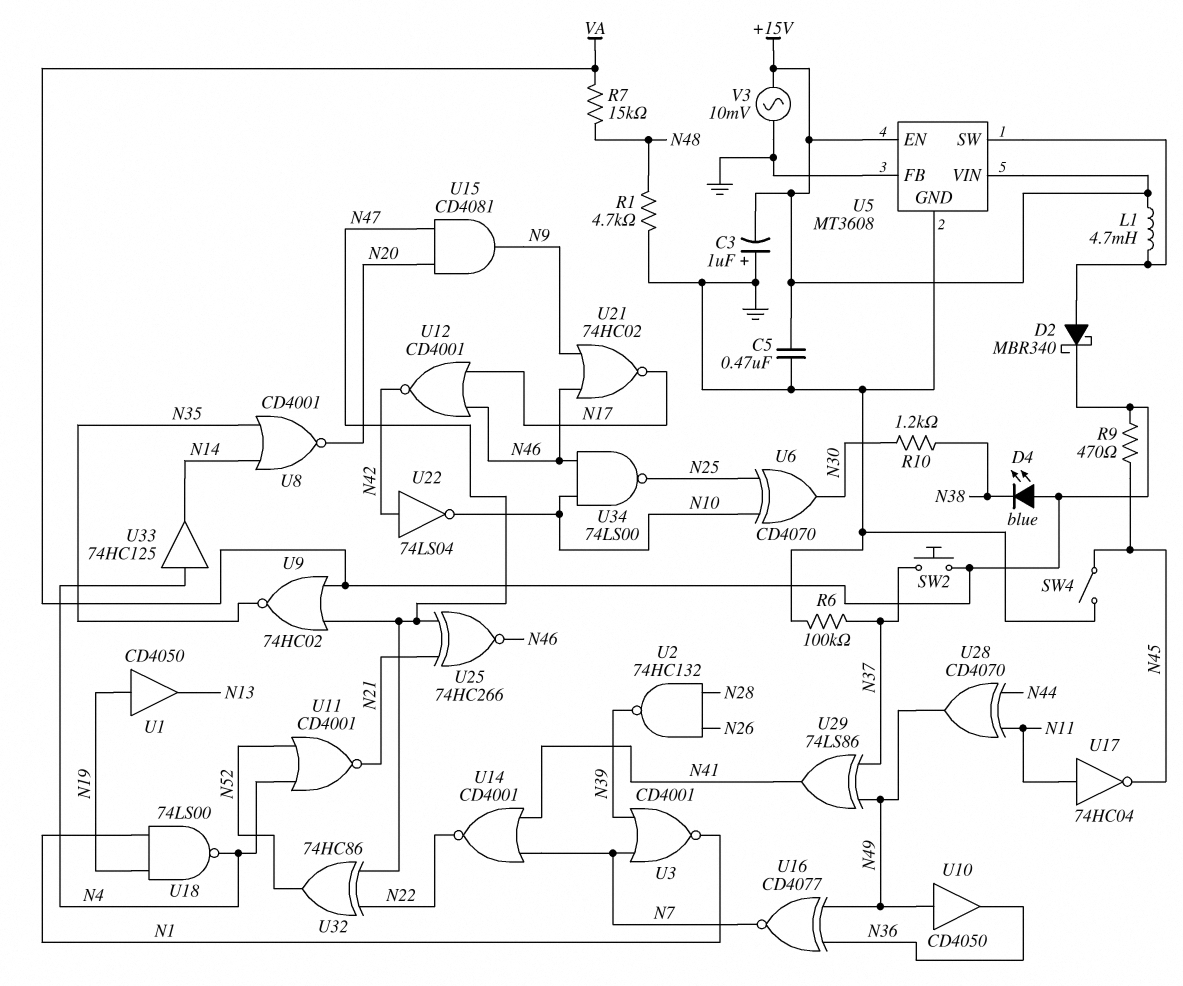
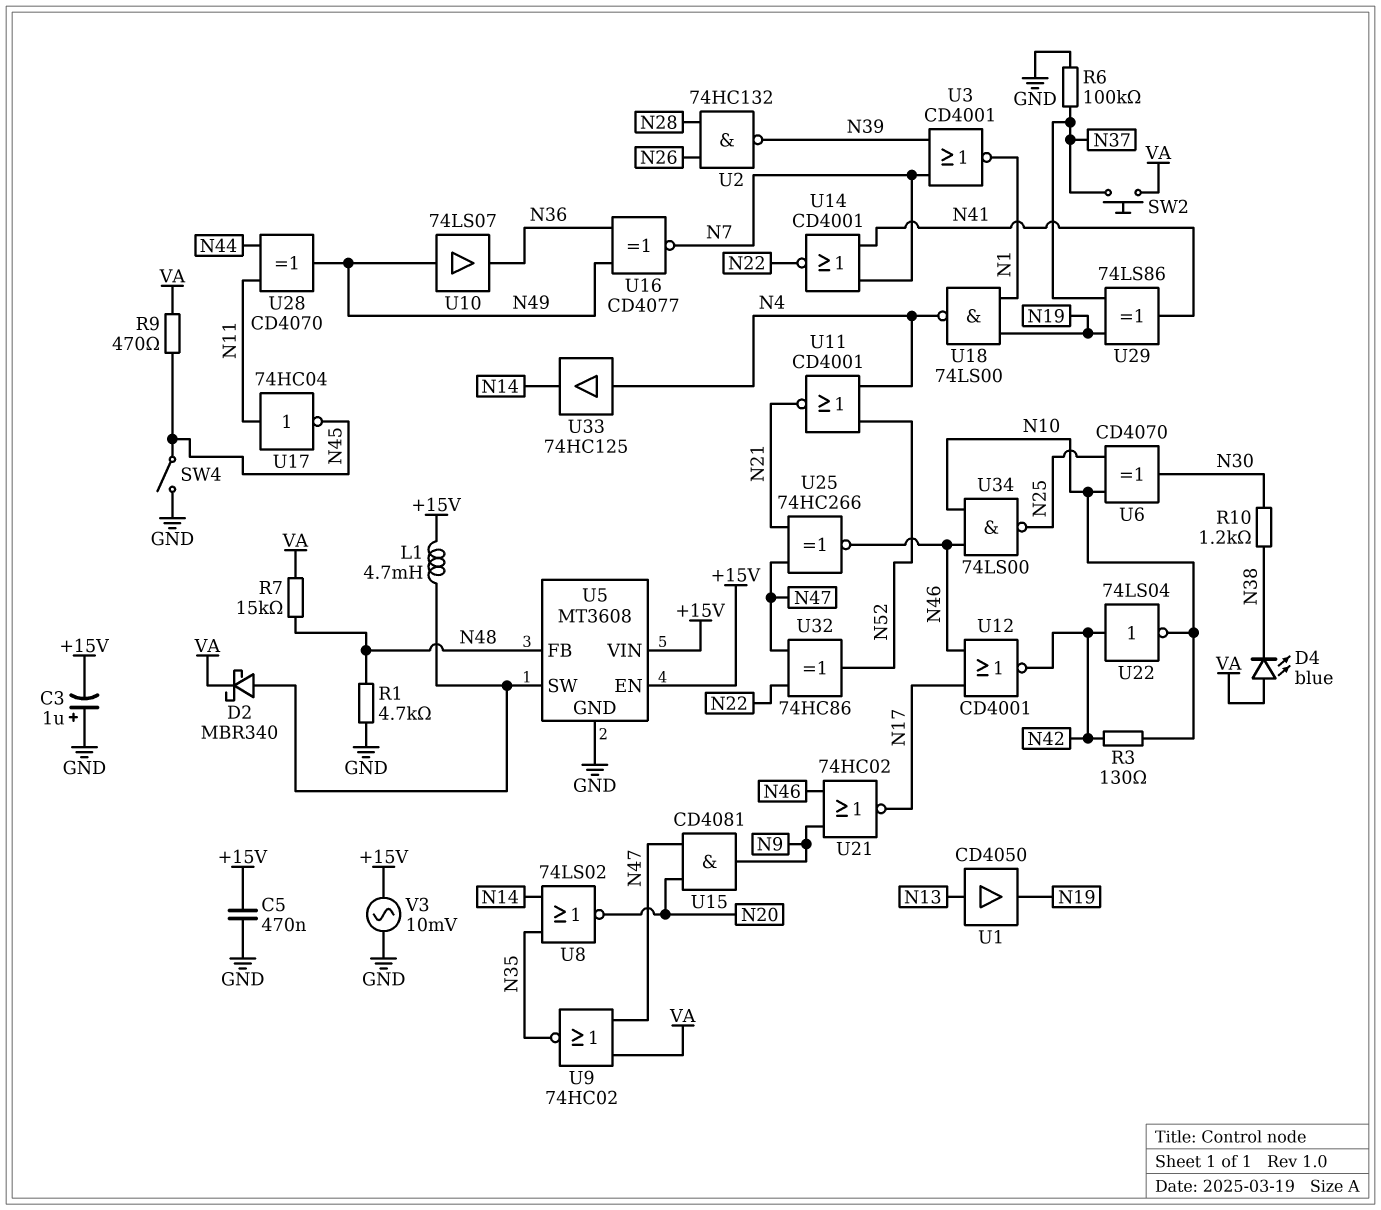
R3: none -> 130 (N10, N42)
U1: buffer CD4050 (in N19, out N13) -> buffer CD4050 (in N13, out N19)
U5 pin FB: GND -> N48
U8: NOR CD4001 (in N14, in N35, out N20) -> NOR 74LS02 (in N14, in N35, out N20)
U10: buffer CD4050 (in N49, out N36) -> buffer 74LS07 (in N49, out N36)
U29: XOR 74LS86 (in N37, in N49, out N41) -> XOR 74LS86 (in N19, in N37, out N41)

